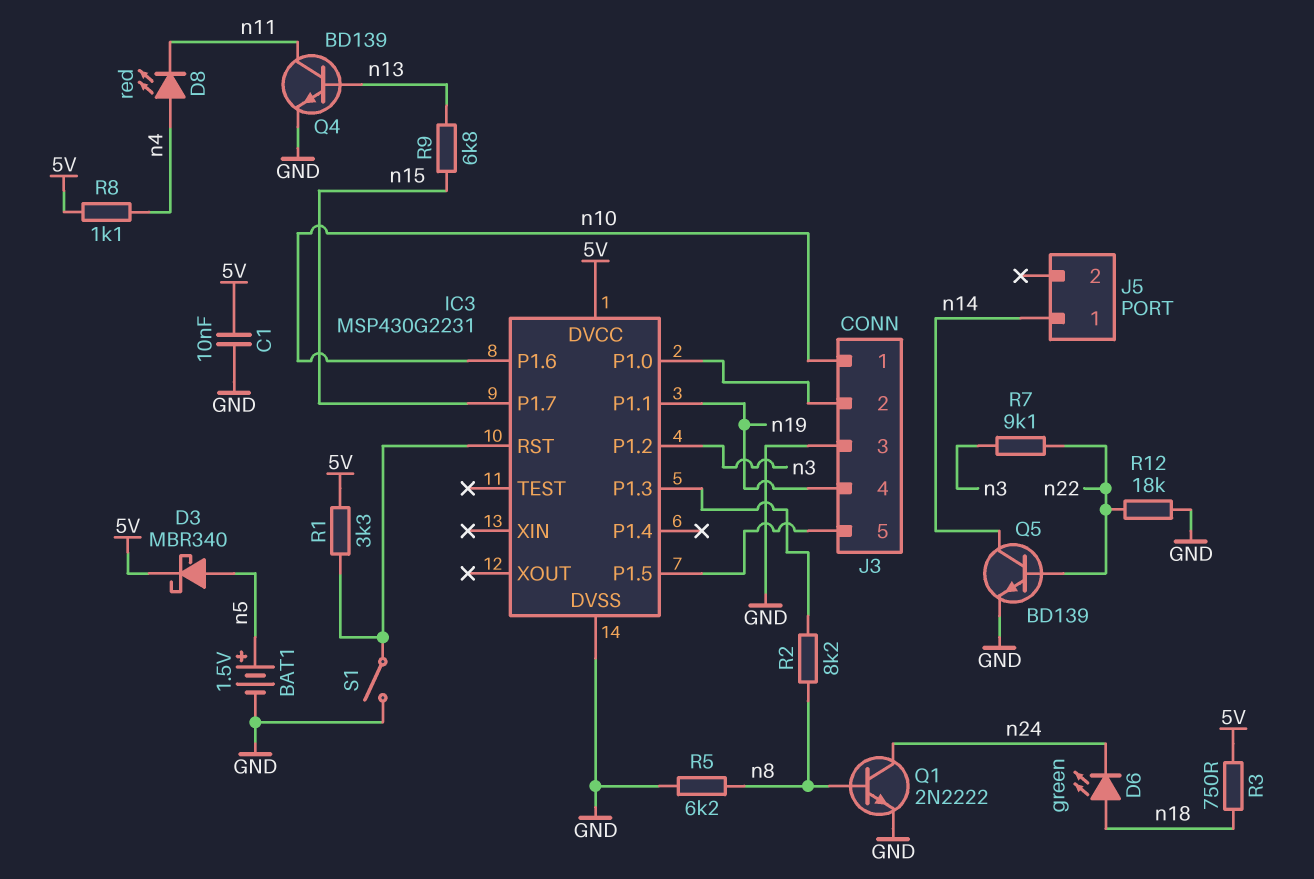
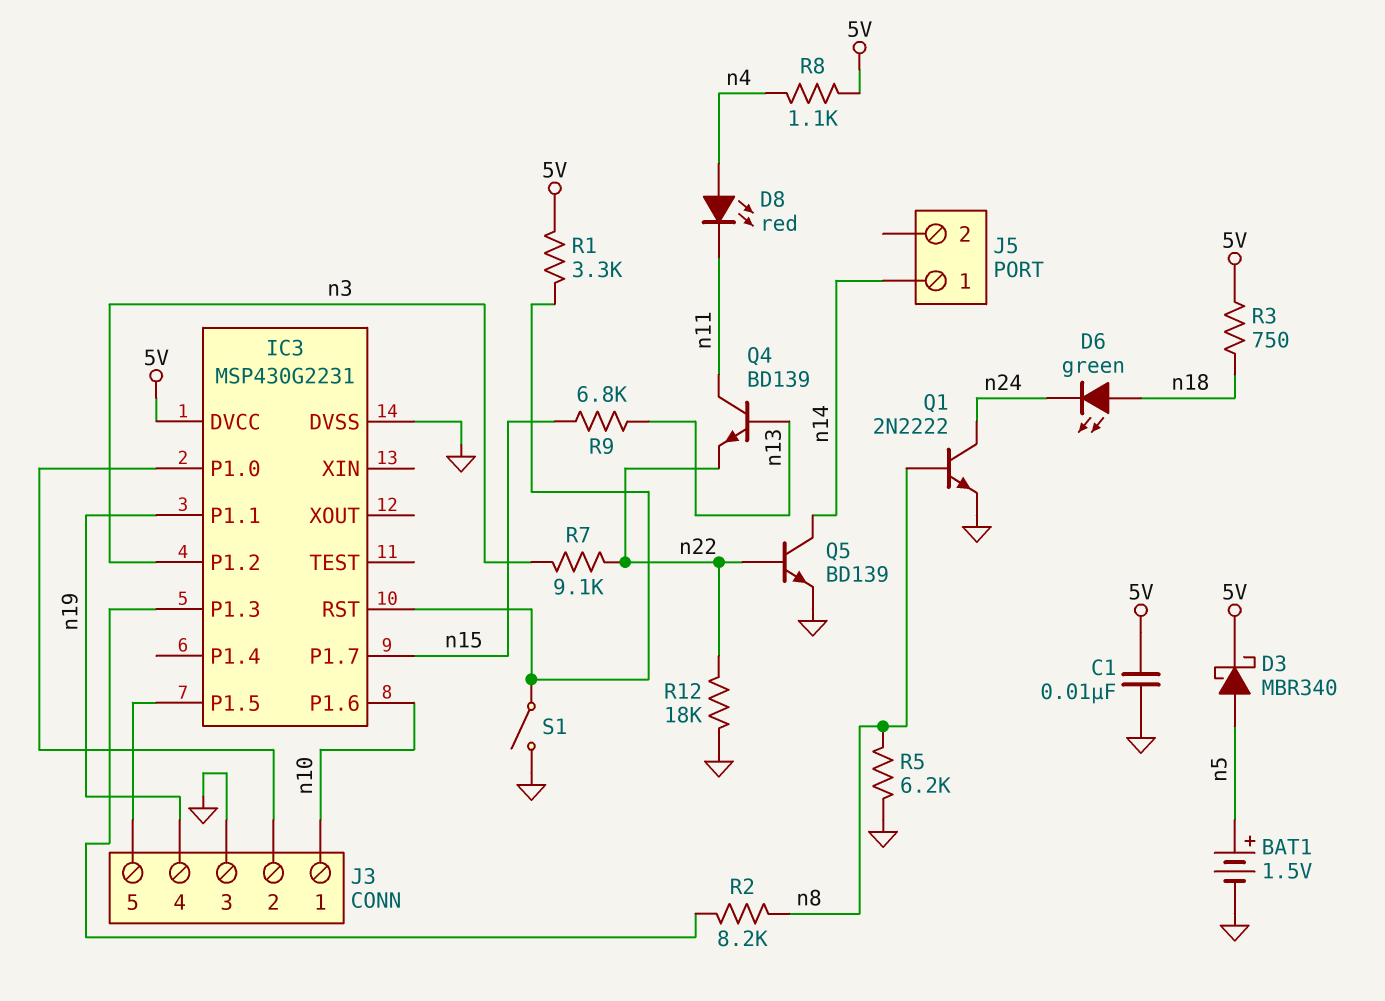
Q4: NPN BD139 (B n13, C n11, E GND) -> NPN BD139 (B n13, C n11, E n22)

